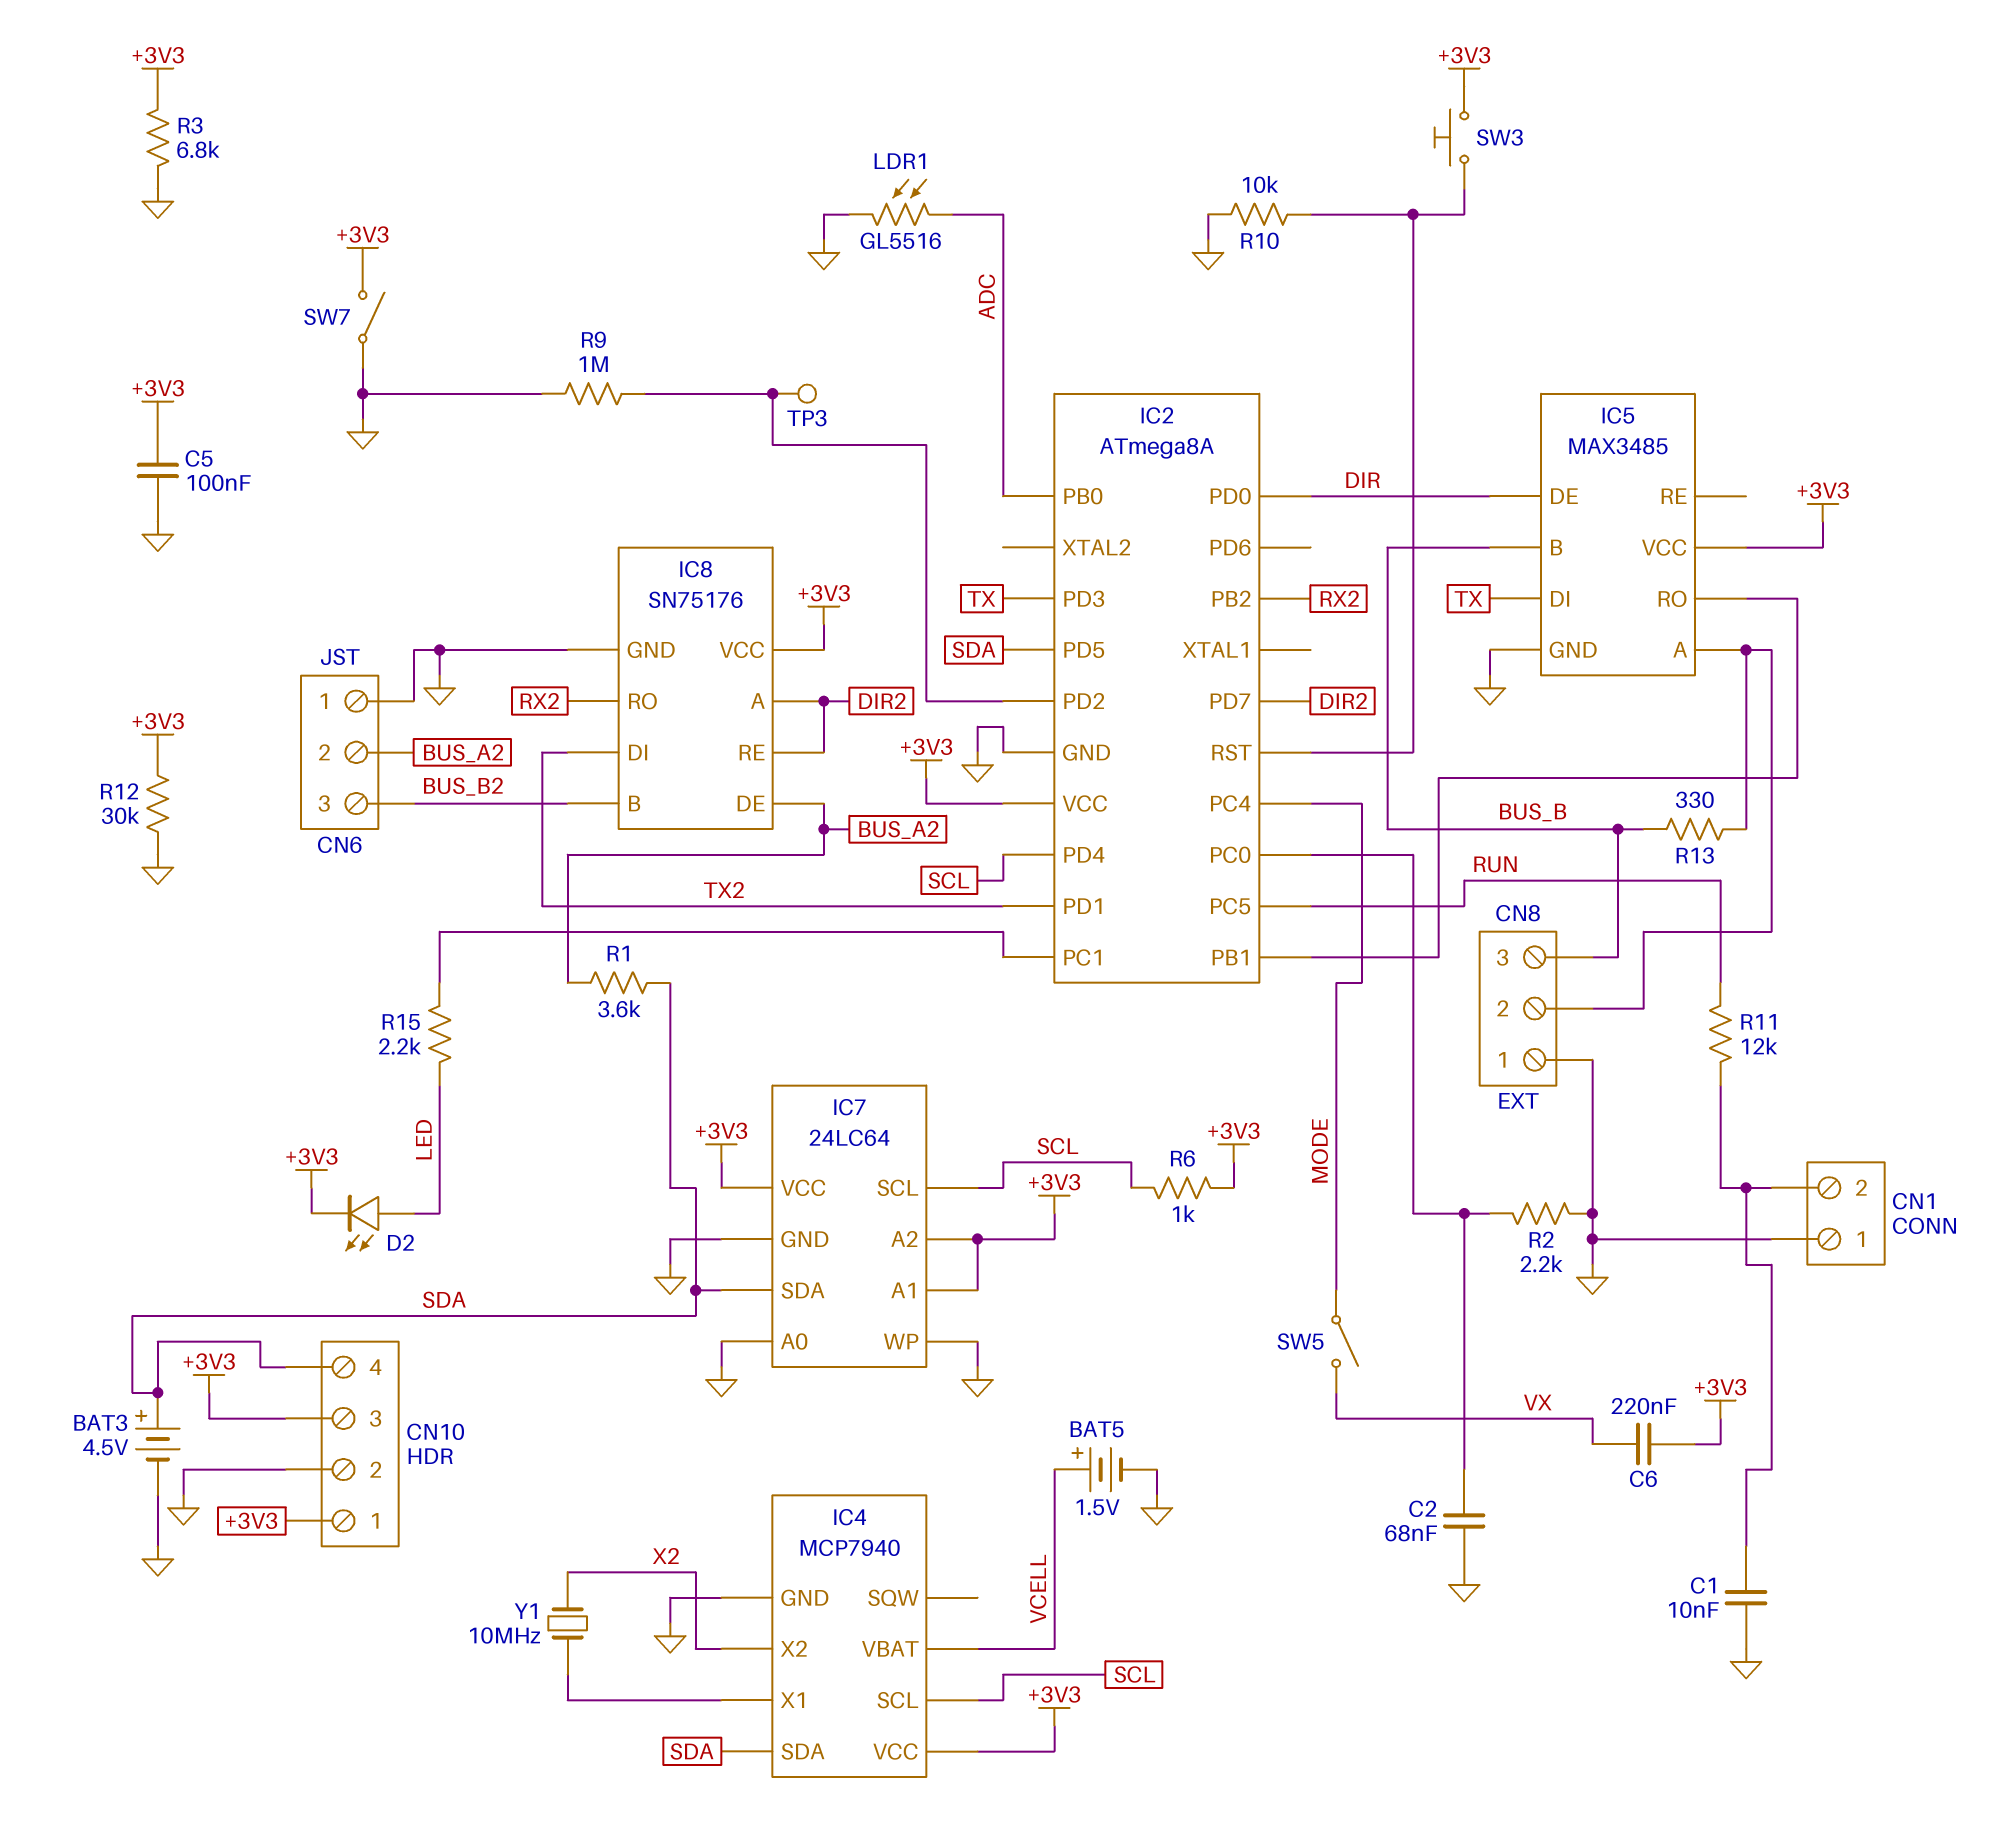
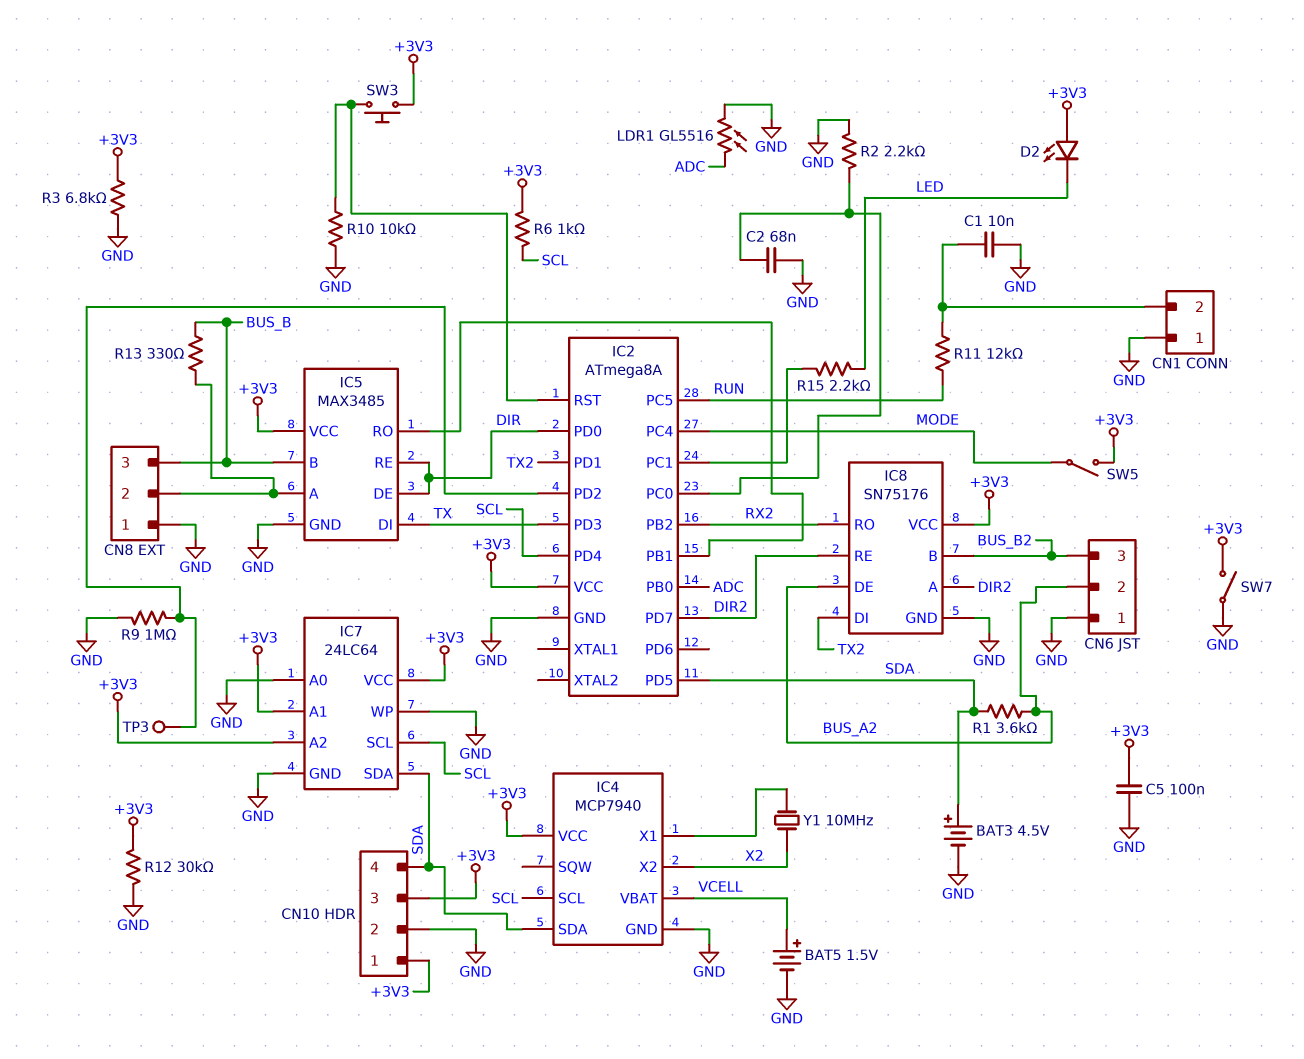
C6: 220nF (+3V3, VX) -> none
D2: LED (A LED, K +3V3) -> LED (A +3V3, K LED)
IC5 pin RE: none -> DIR
SW5: switch (MODE, VX) -> switch (+3V3, MODE)

